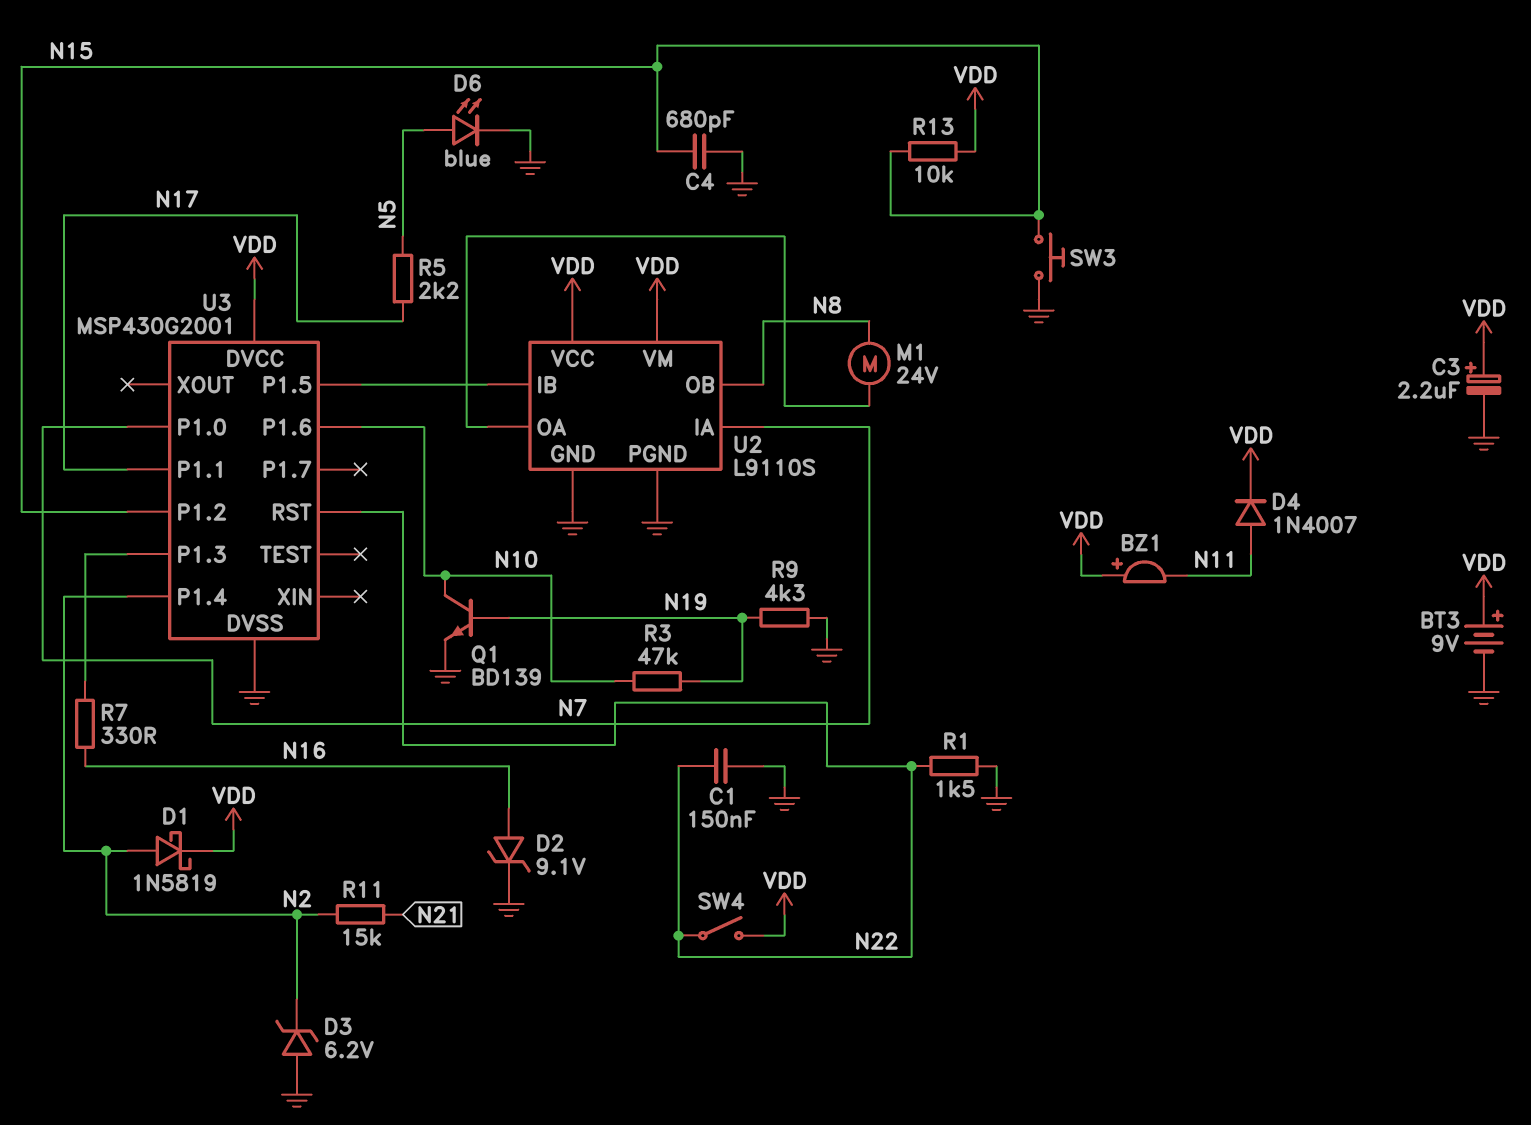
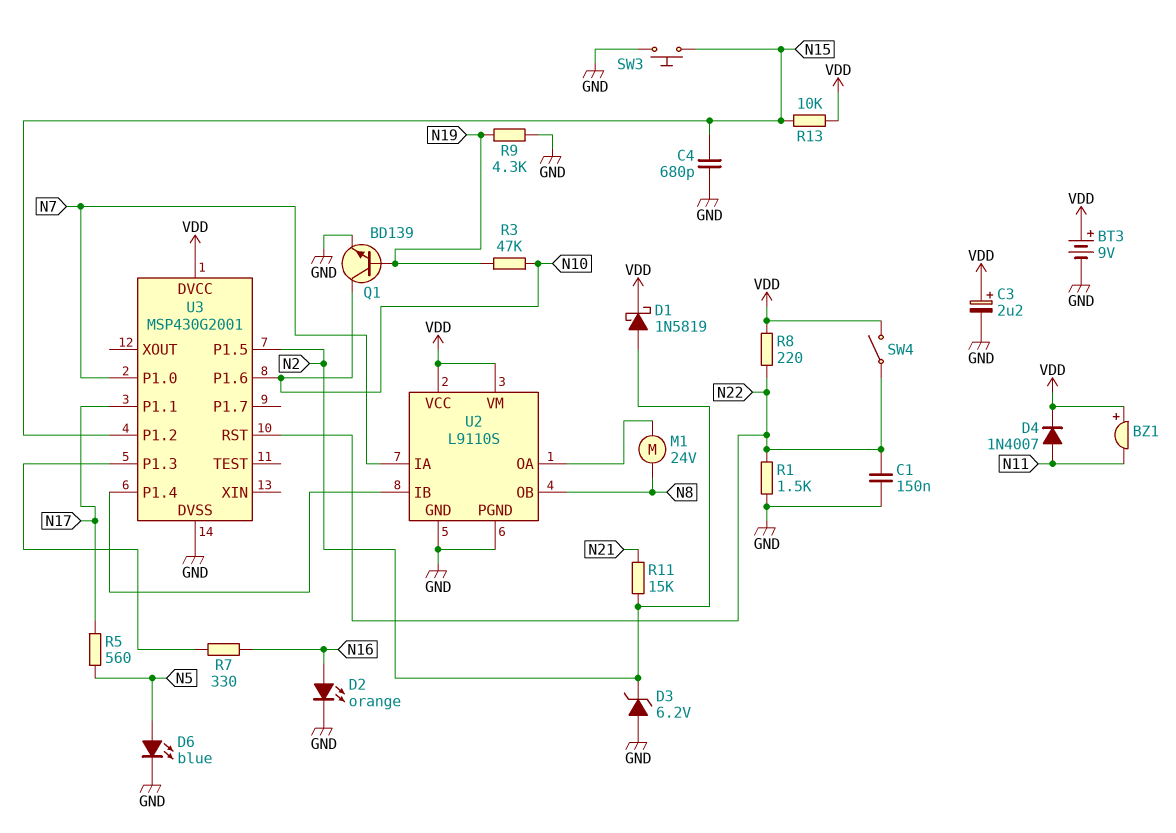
D2: zener 9.1V (A N16, K GND) -> LED orange (A N16, K GND)
R5: 2.2k (N5, N17) -> 560 (N5, N17)
R8: none -> 220 (N22, VDD)
U3 pin P1.4: N2 -> U2/IB
U3 pin P1.5: U2/IB -> N2

